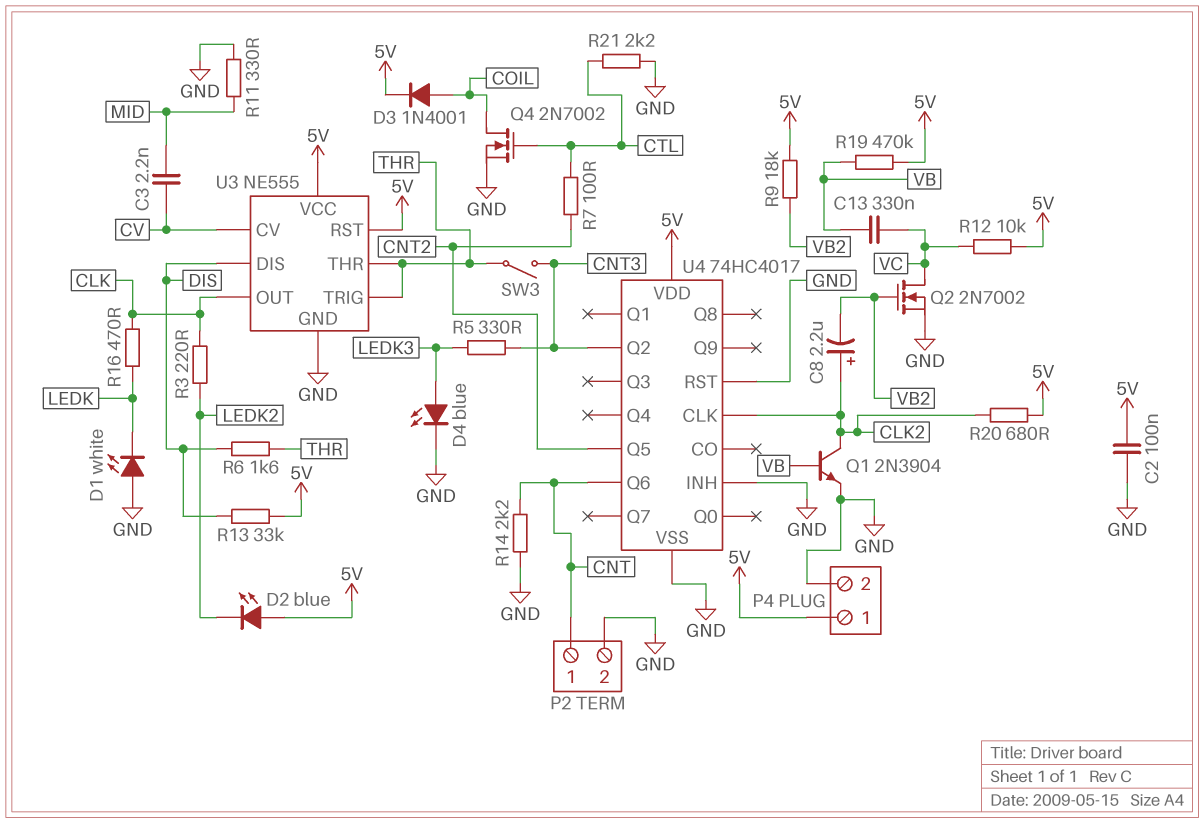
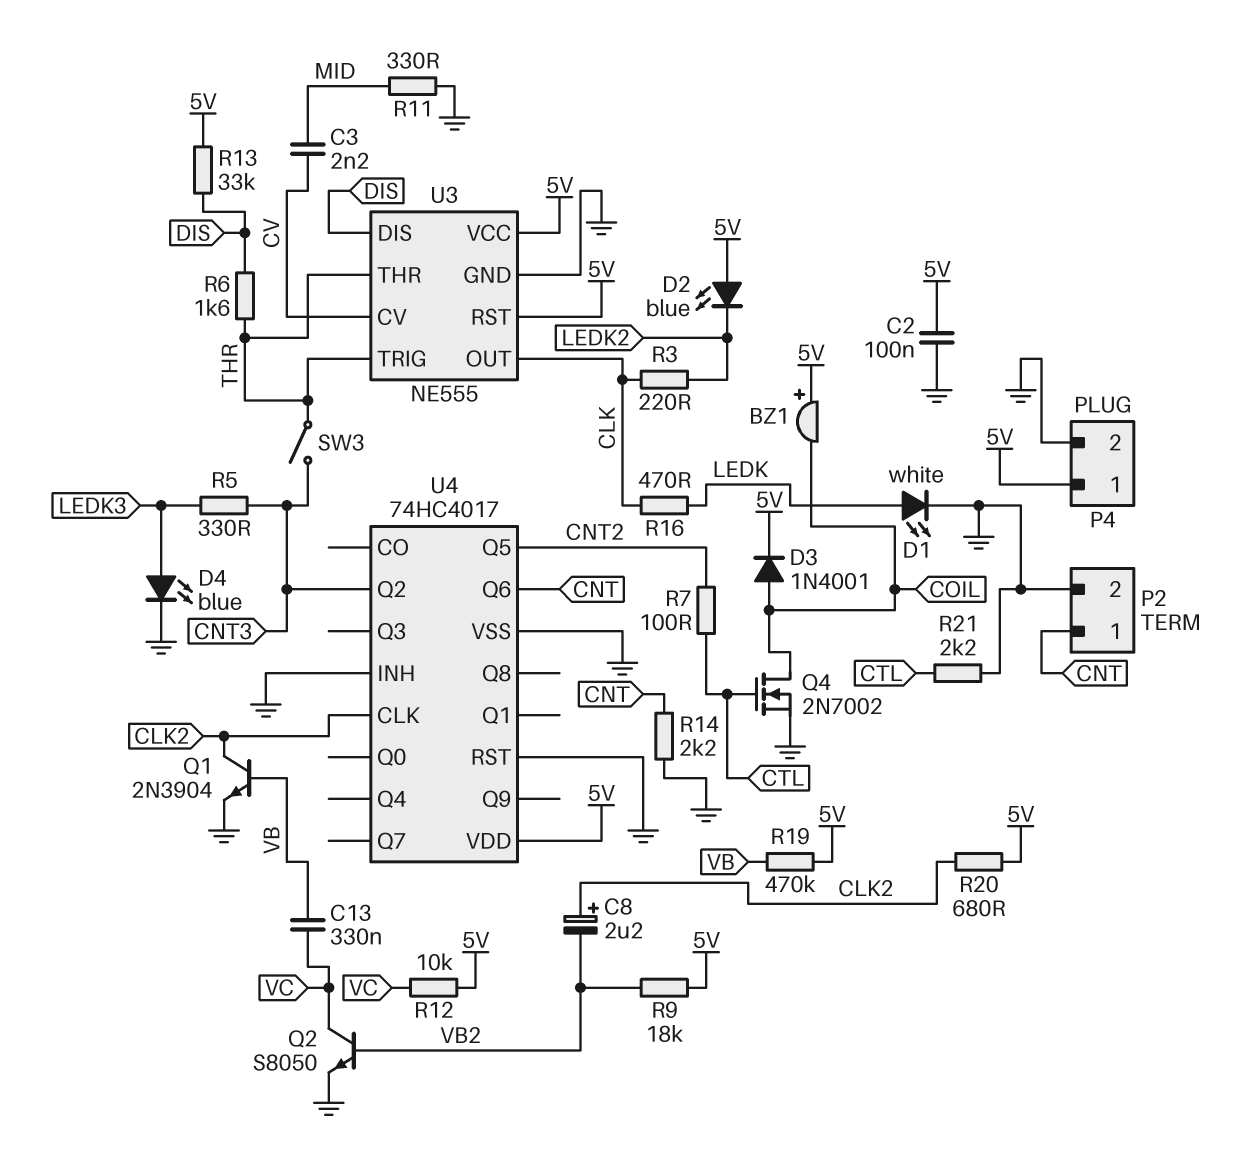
BZ1: none -> buzzer (plus 5V, minus COIL)
D1: LED white (A GND, K LEDK) -> LED white (A LEDK, K GND)
Q2: NMOS 2N7002 (G VB2, D VC, S GND) -> NPN S8050 (B VB2, C VC, E GND)

